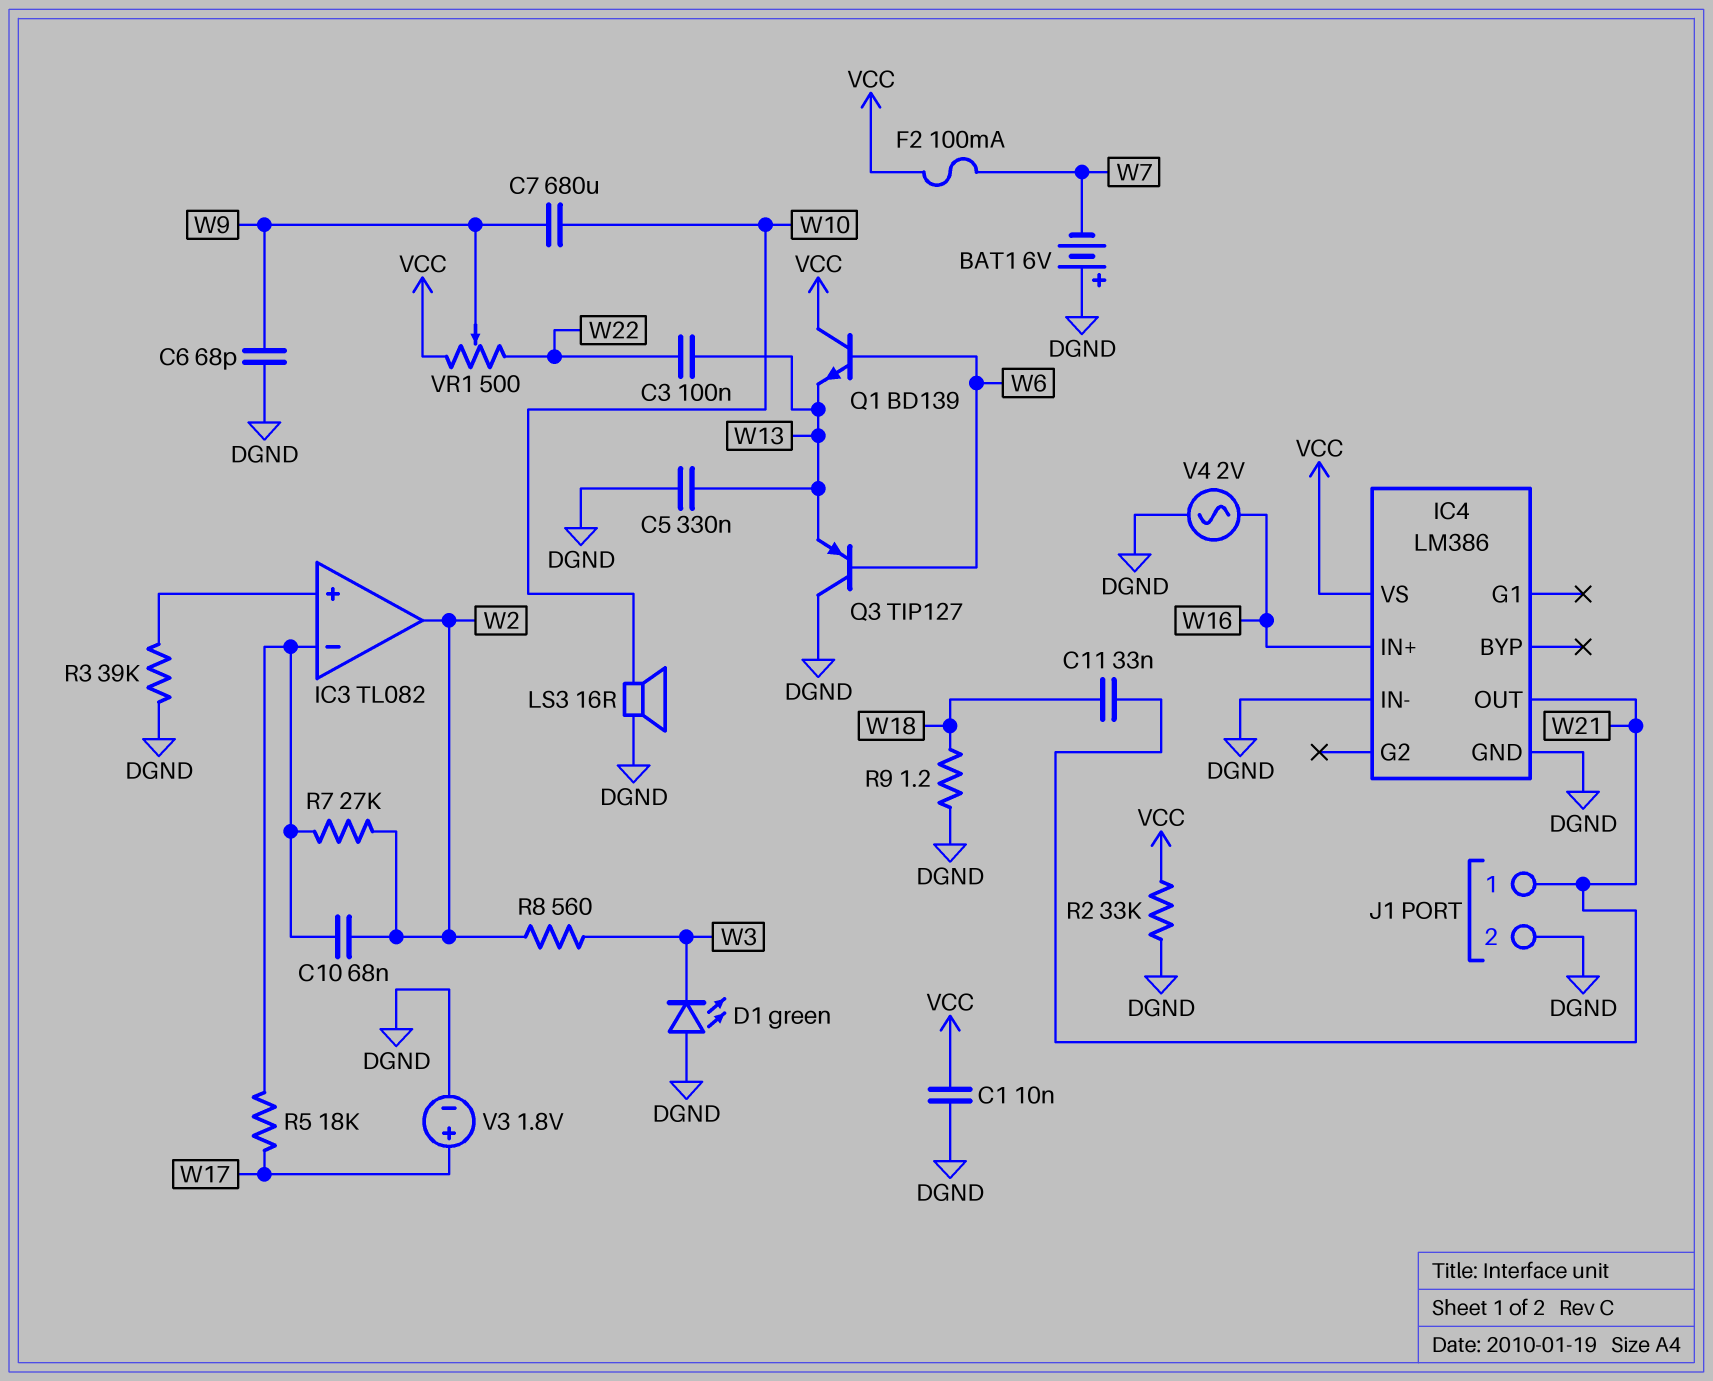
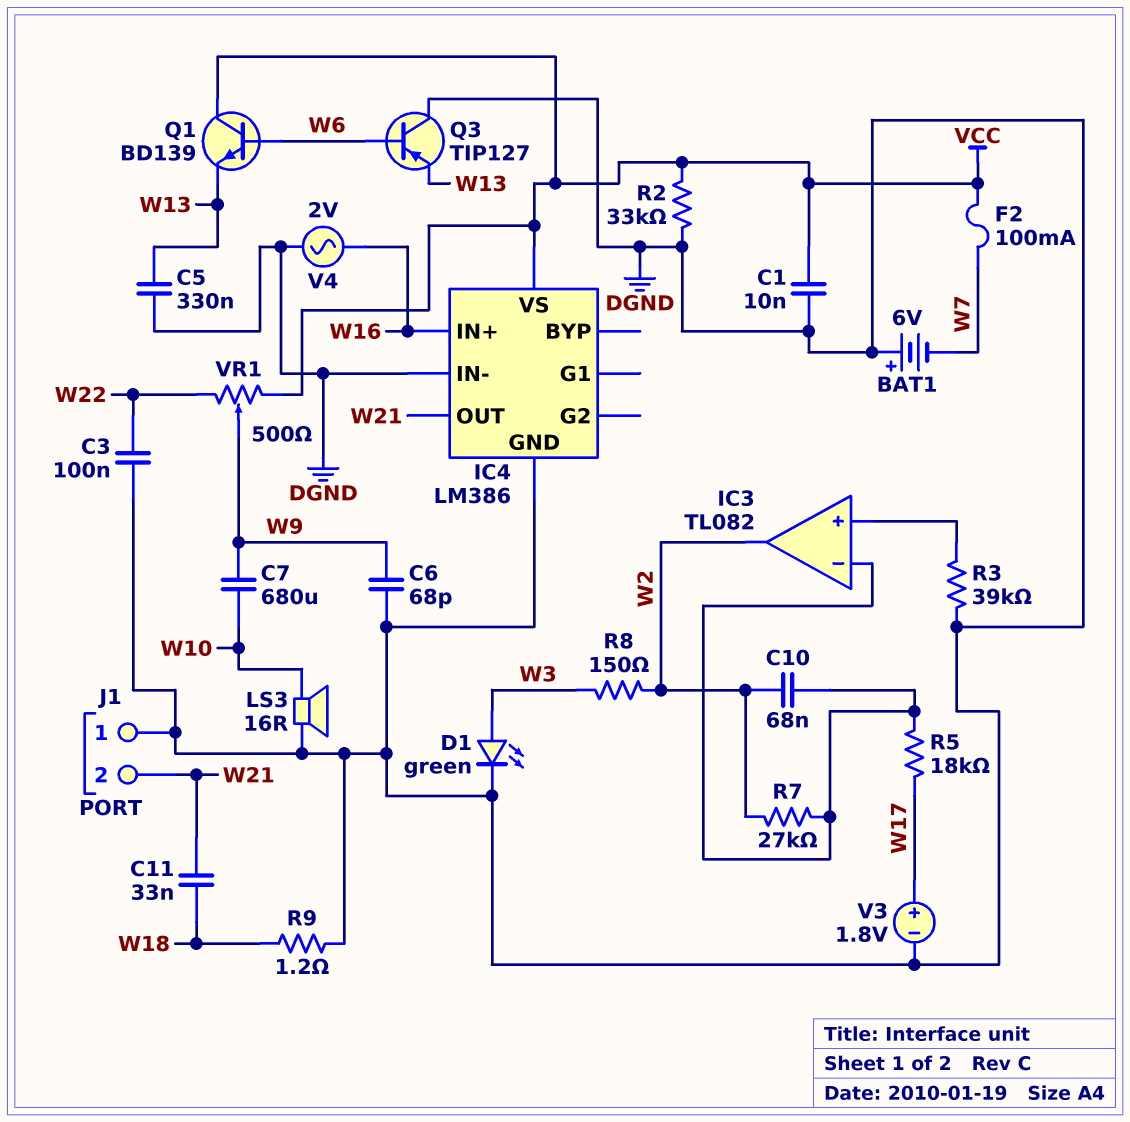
C3: 100nF (W13, W22) -> 100nF (DGND, W22)
D1: LED green (A DGND, K W3) -> LED green (A W3, K DGND)
J1 pin 1: W21 -> DGND
J1 pin 2: DGND -> W21
R8: 560 (W2, W3) -> 150 (W2, W3)

